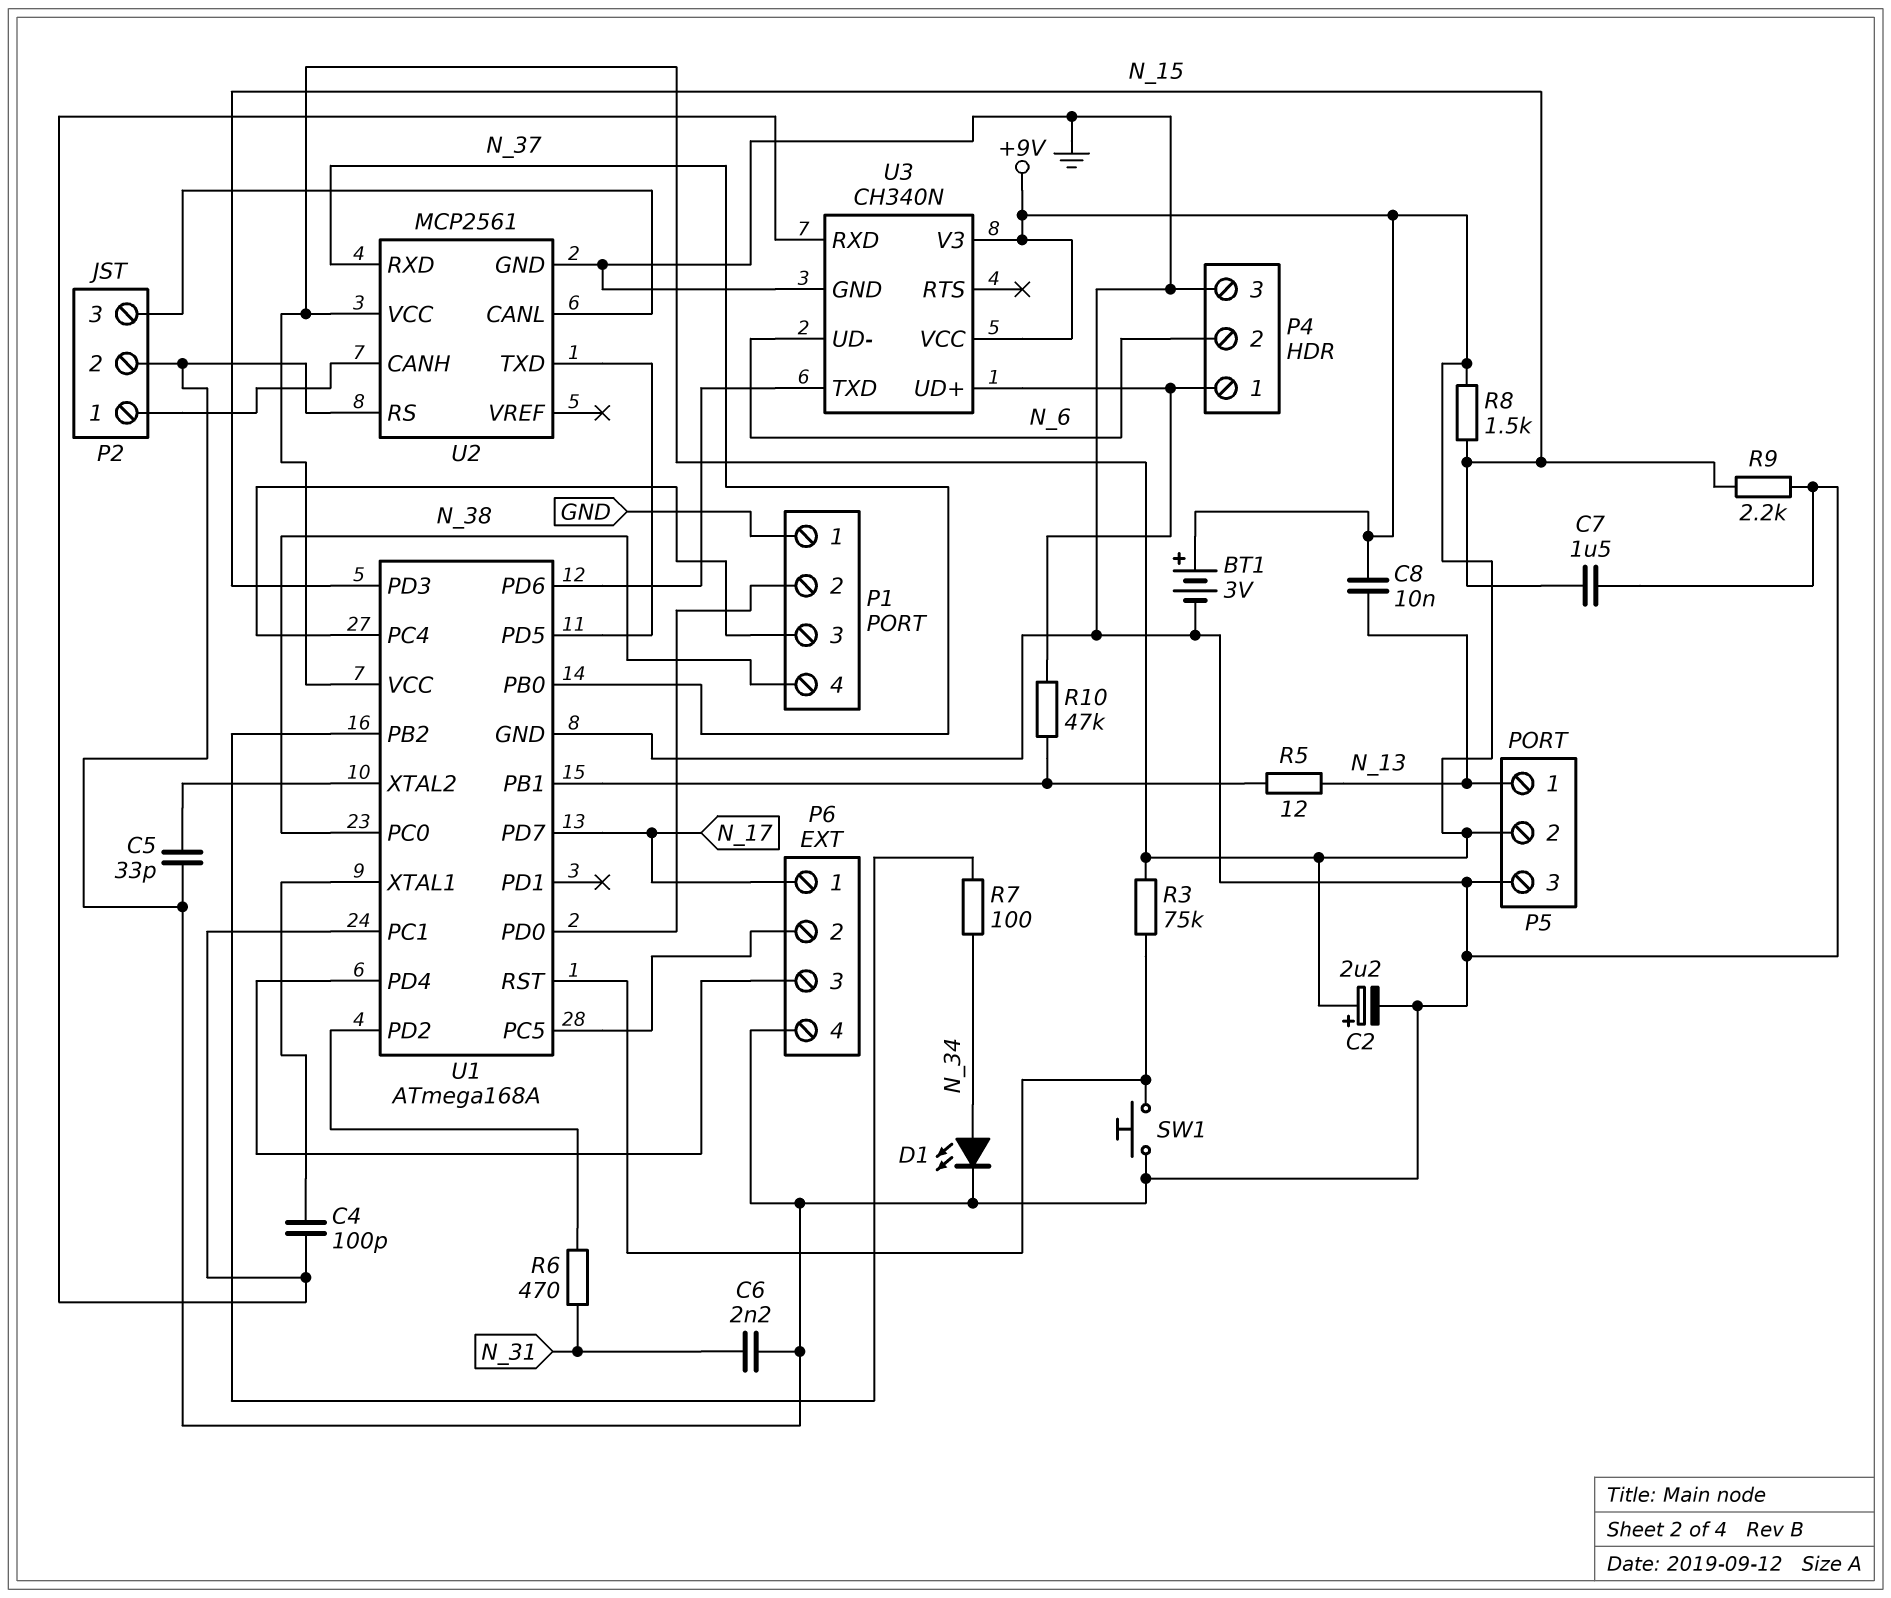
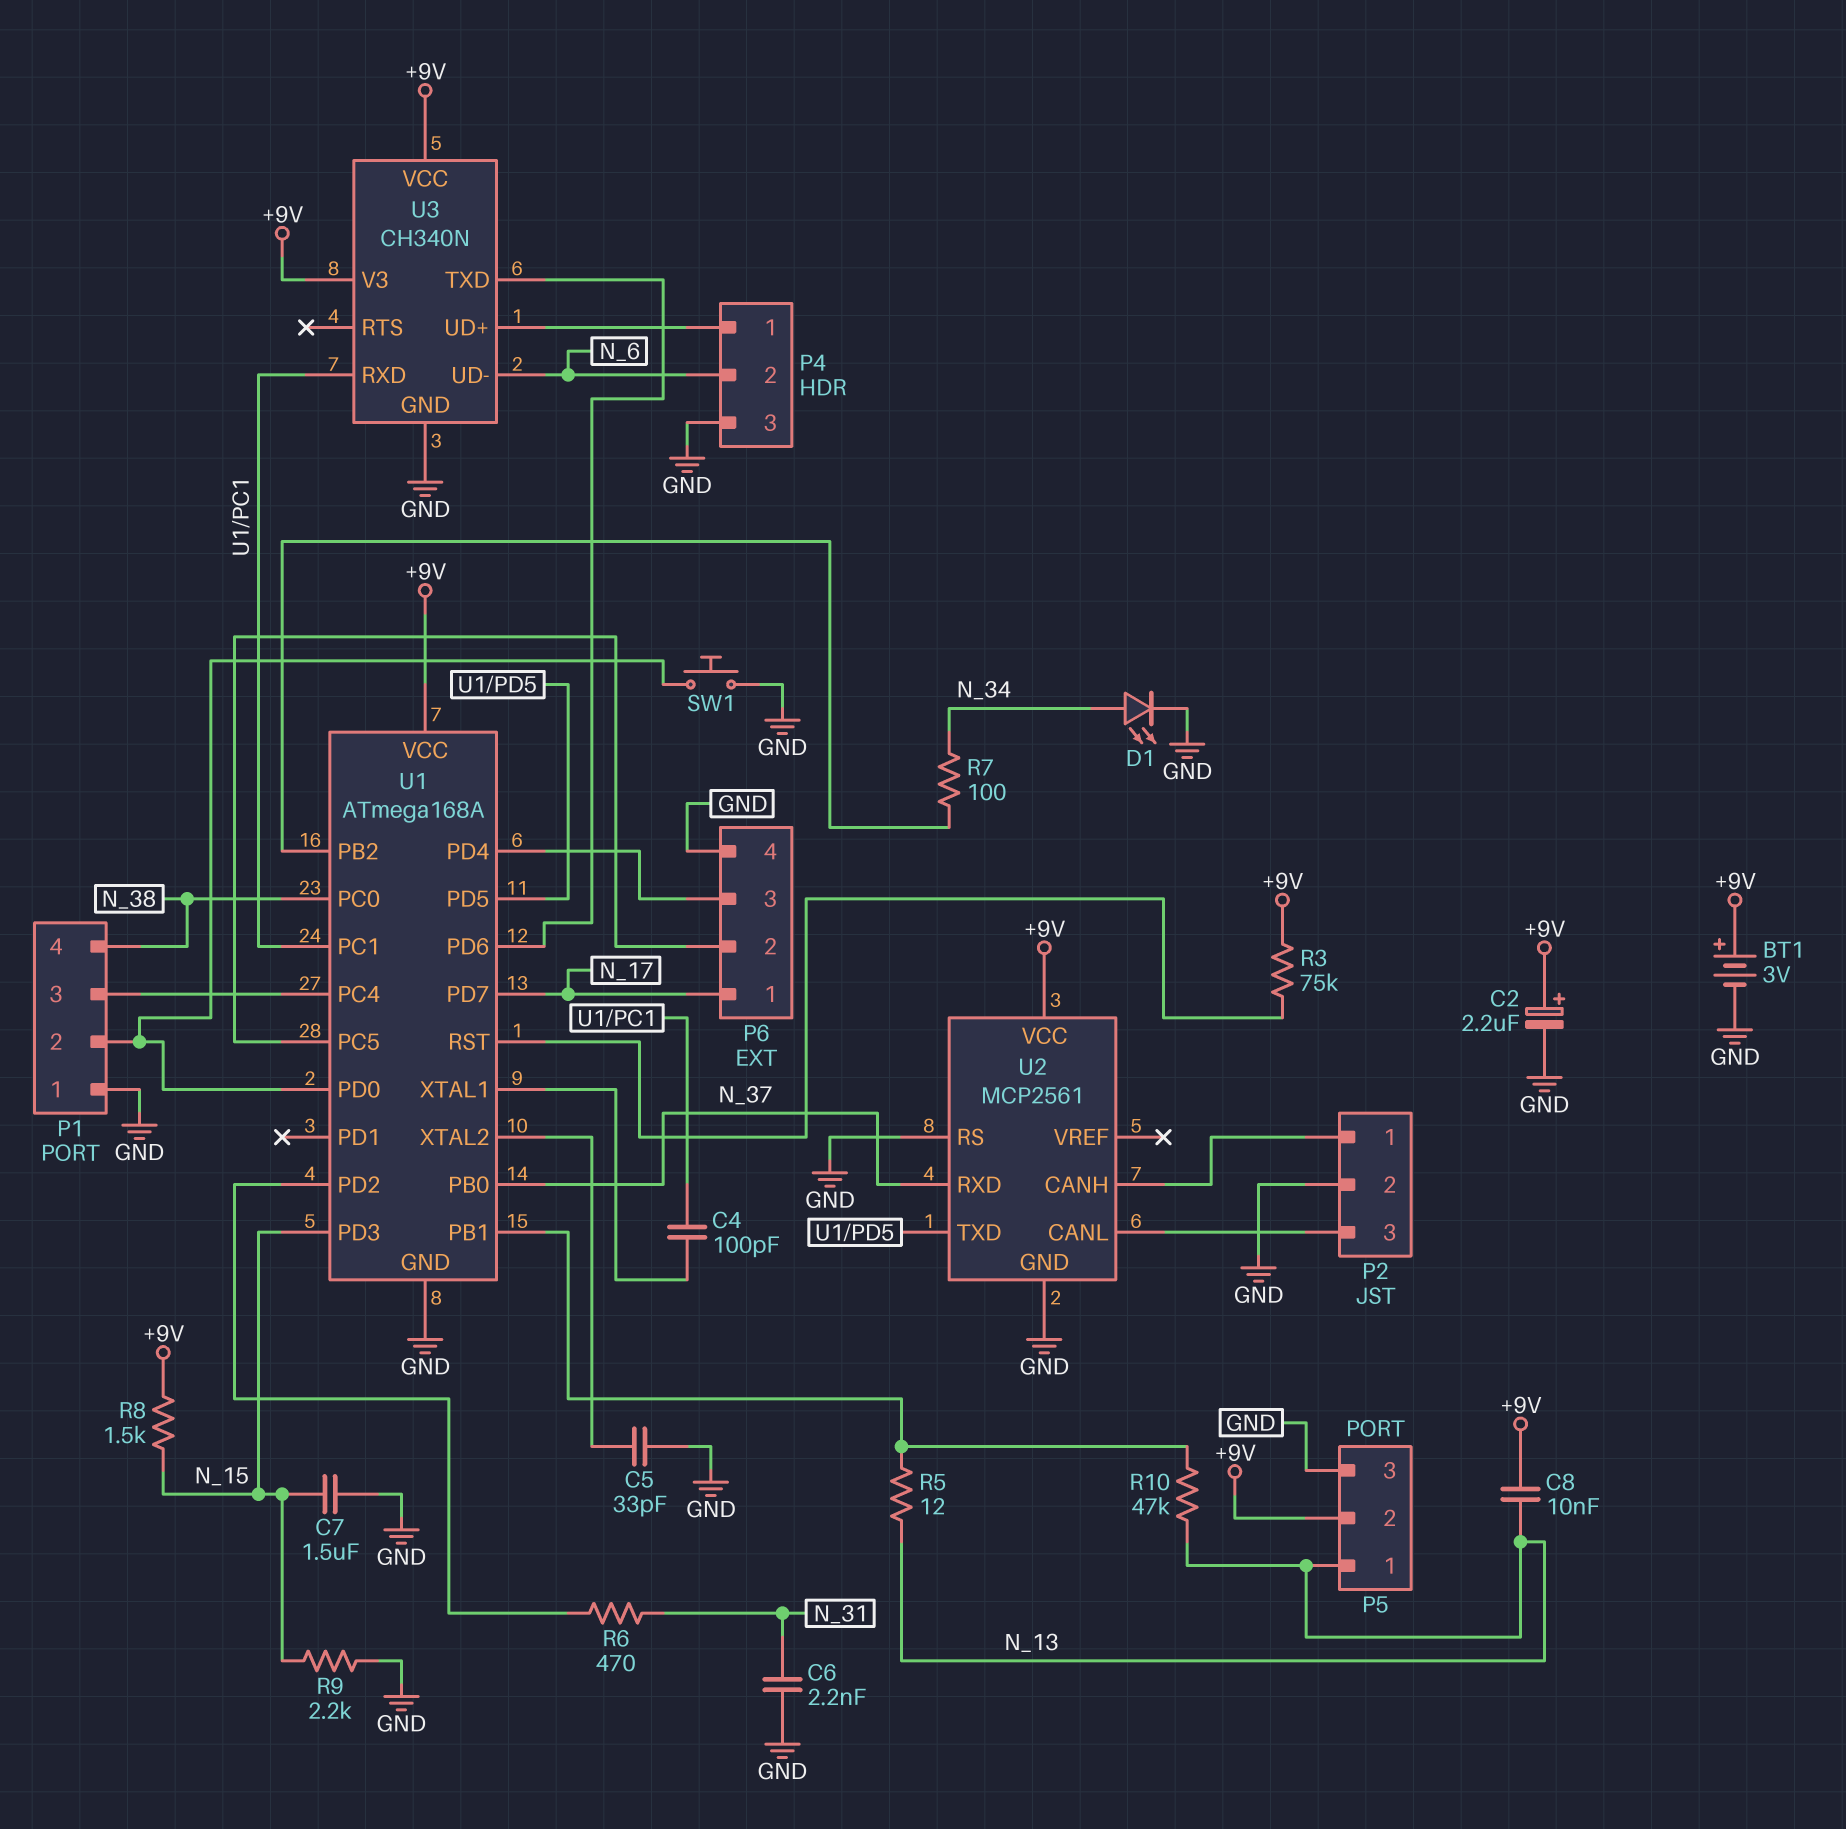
R10: 47k (P4/1, U1/PB1) -> 47k (N_13, U1/PB1)
SW1: button (GND, U1/RST) -> button (GND, P1/2)

